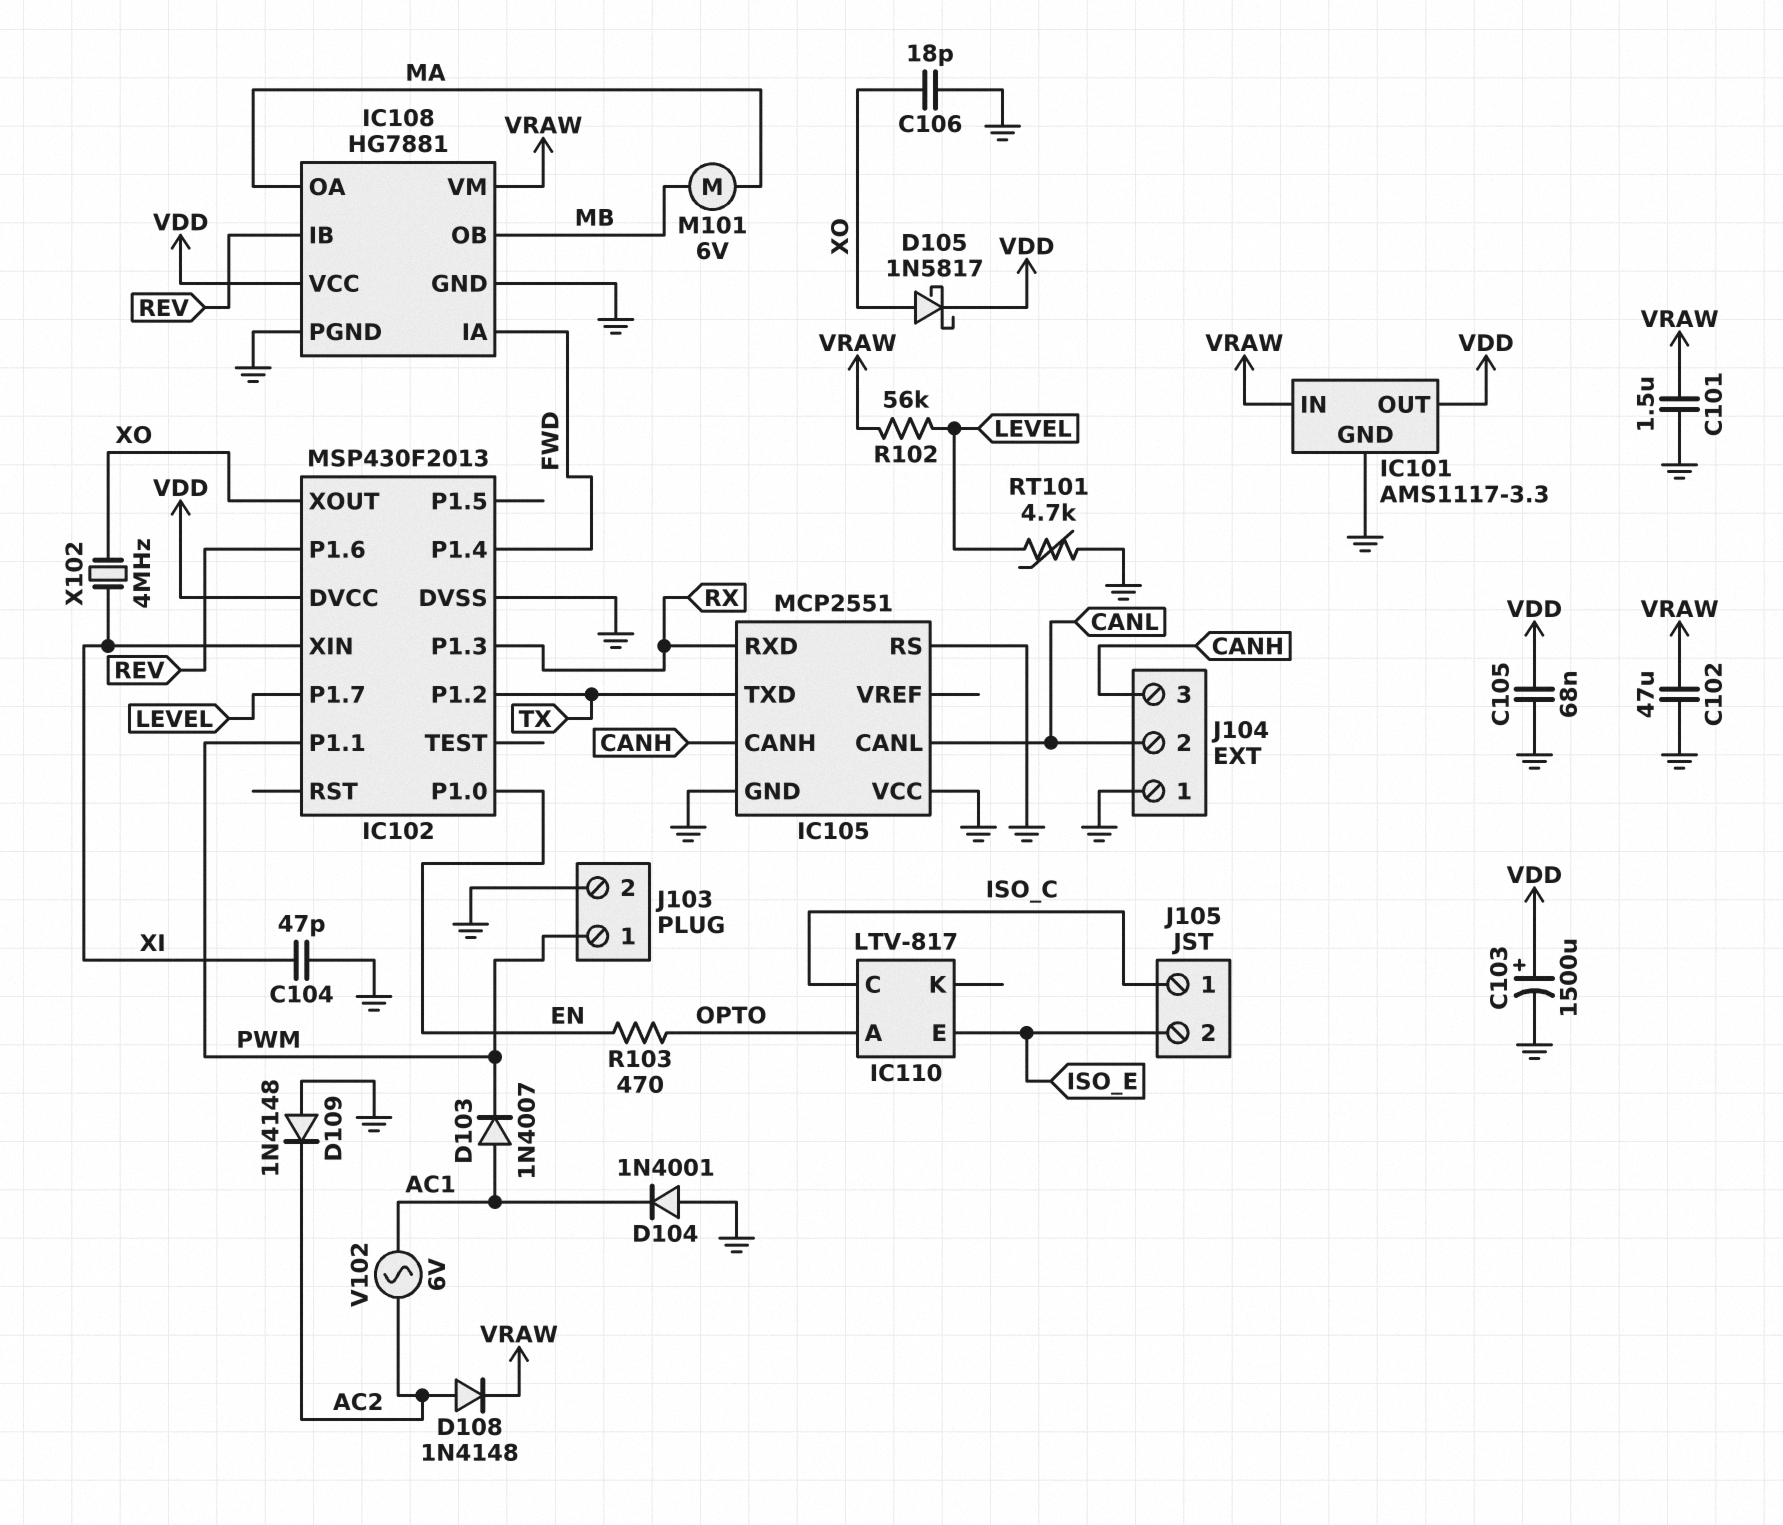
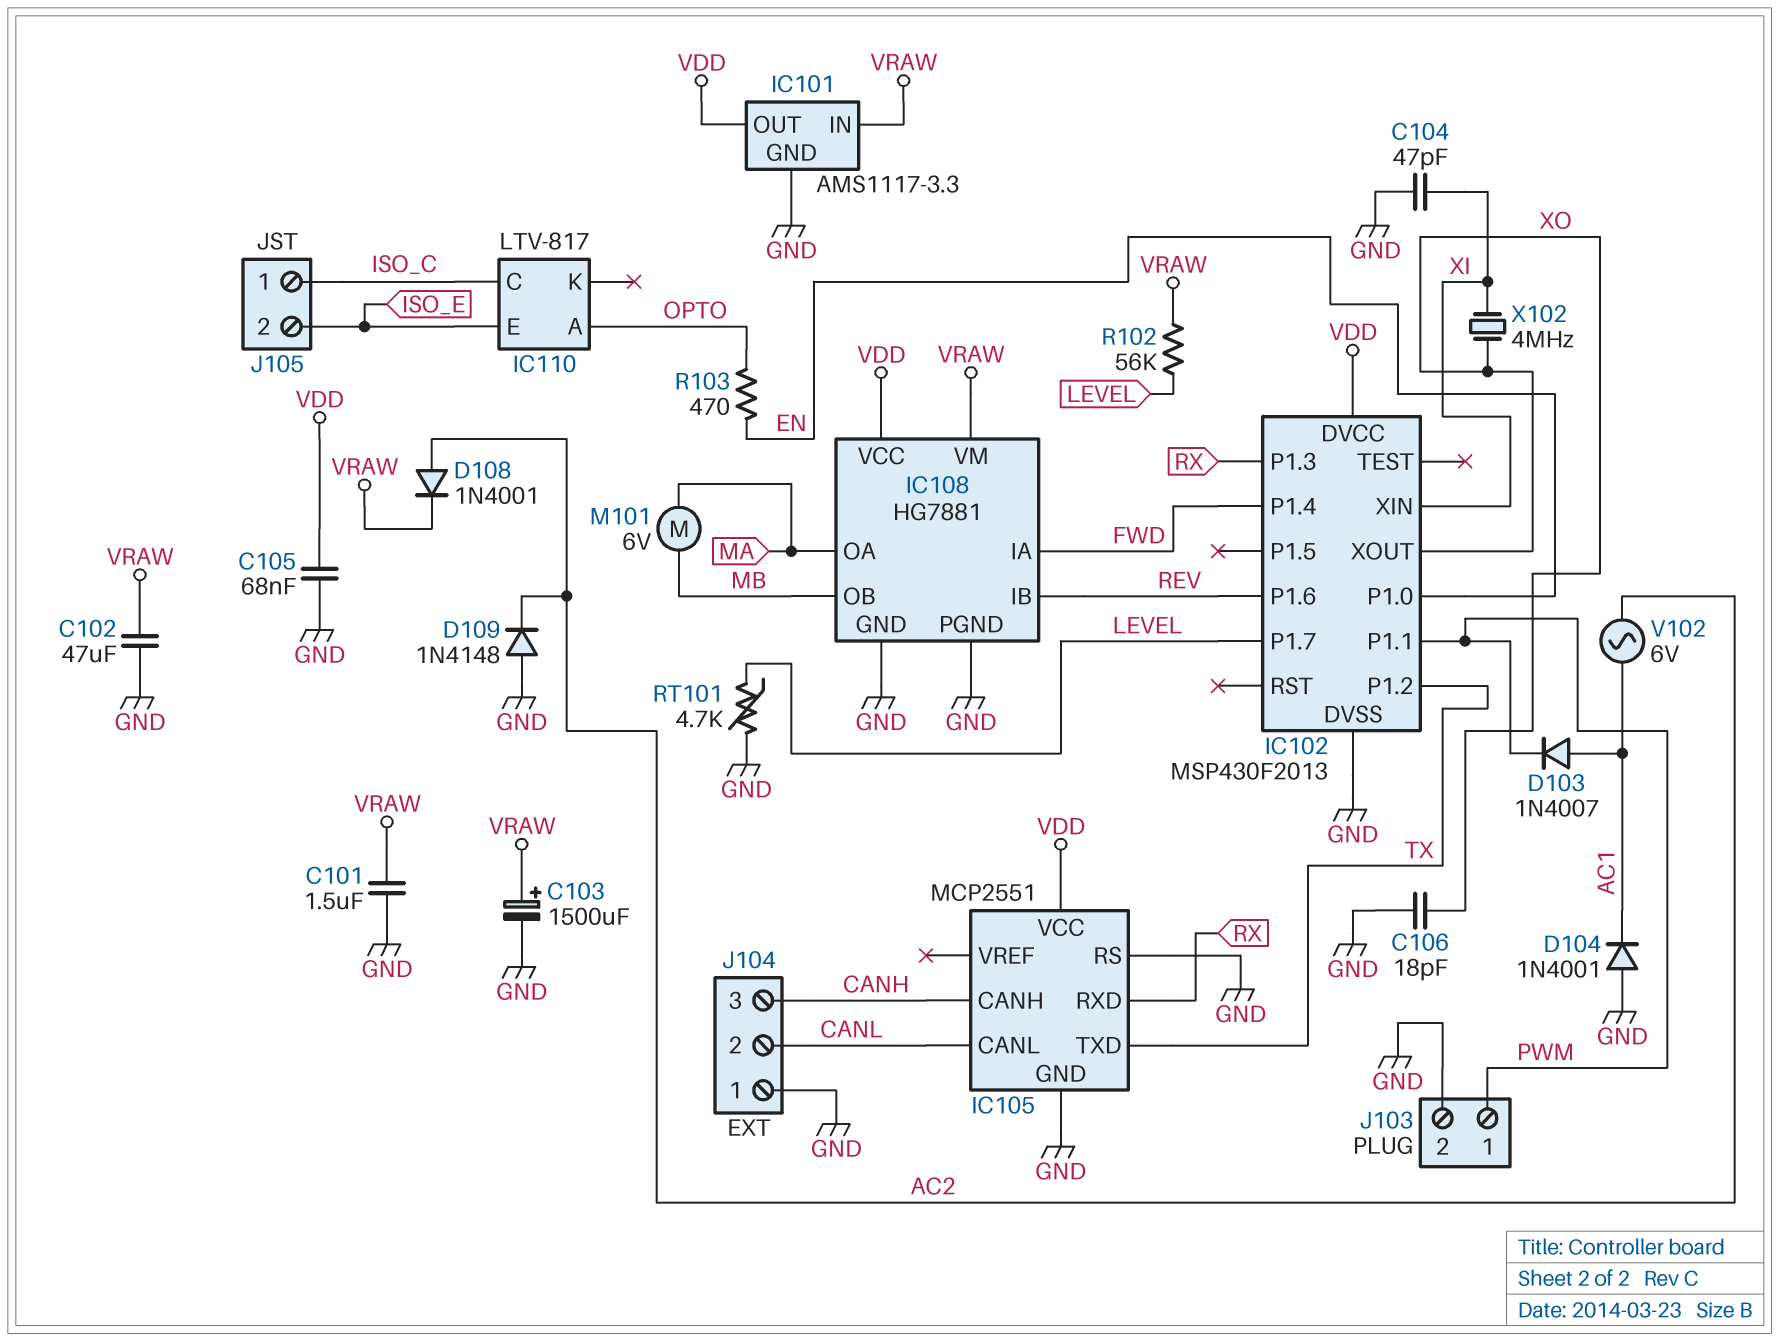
C103: 1500uF (plus VDD, minus GND) -> 1500uF (plus VRAW, minus GND)
D105: schottky 1N5817 (A XO, K VDD) -> none
D108: diode 1N4148 (A AC2, K VRAW) -> diode 1N4001 (A AC2, K VRAW)
IC105 pin VCC: GND -> VDD

